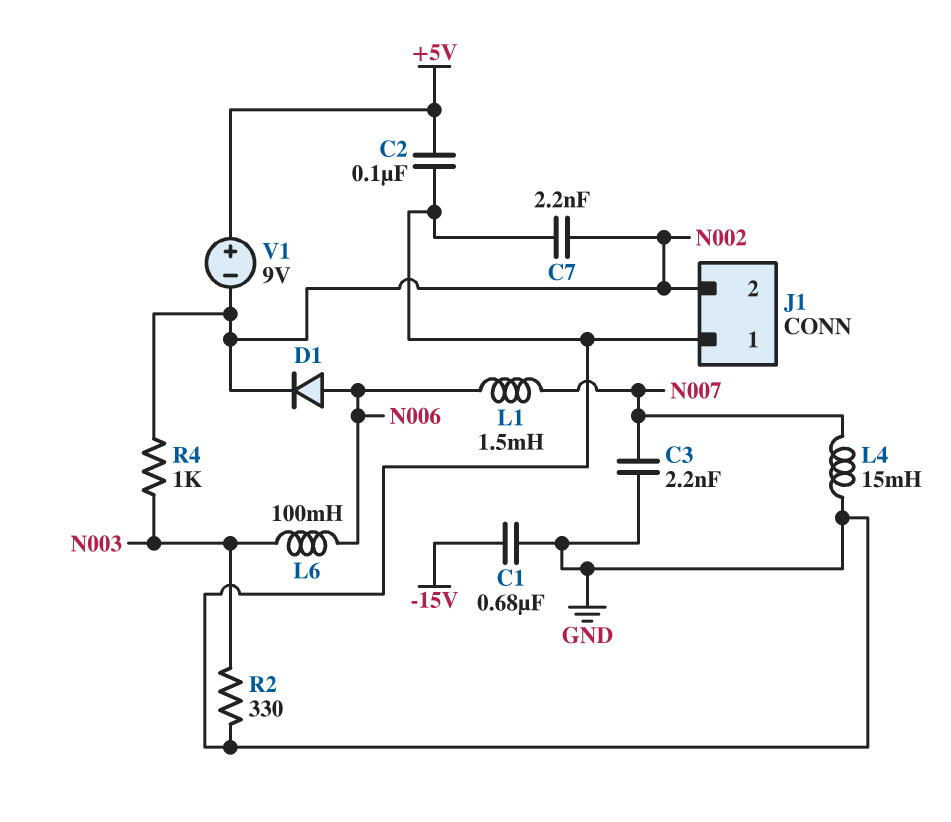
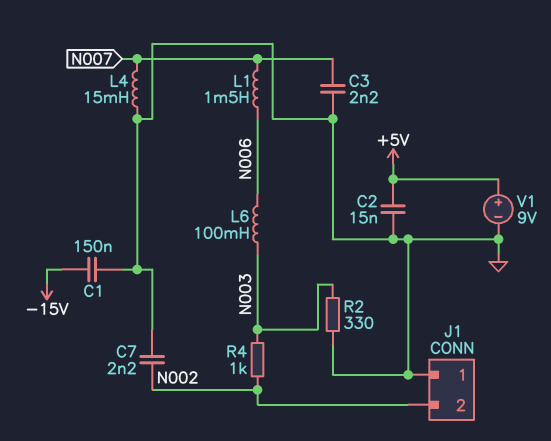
C1: 680nF (-15V, GND) -> 150nF (-15V, GND)
C2: 100nF (+5V, GND) -> 15nF (+5V, GND)
D1: diode (A N006, K N002) -> none
V1: 9V (plus +5V, minus N002) -> 9V (plus +5V, minus GND)

